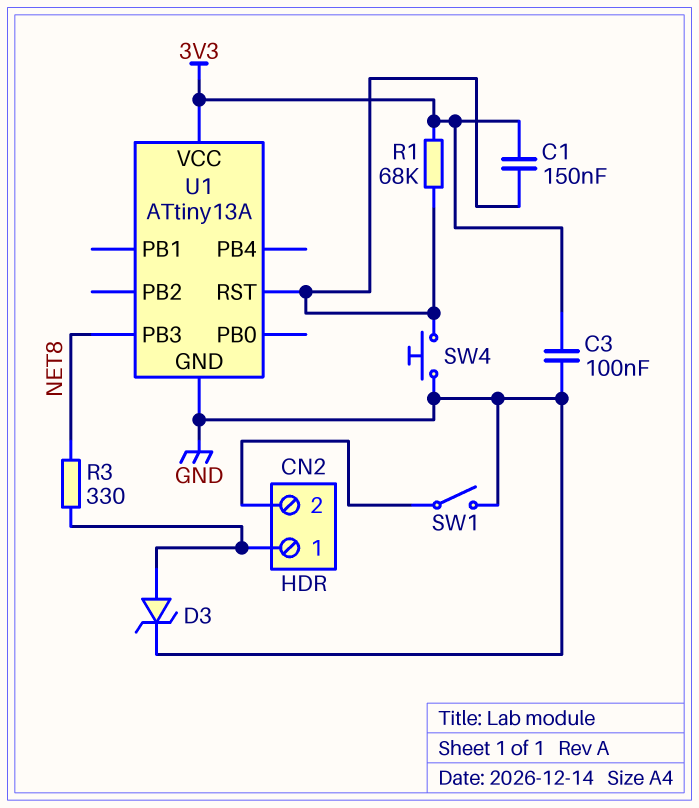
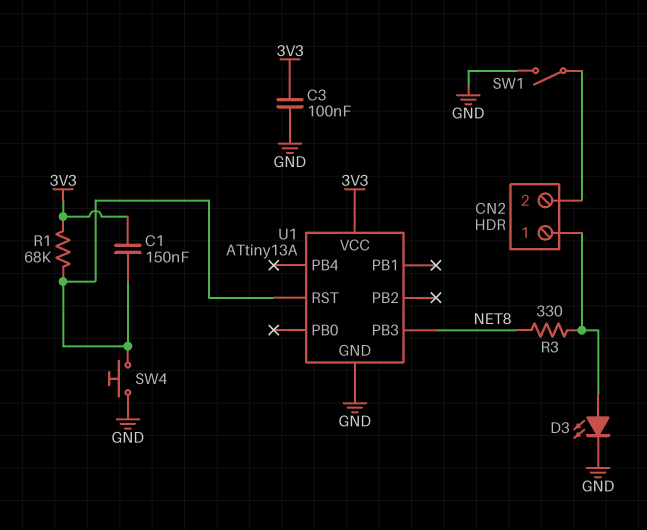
D3: zener (A CN2/1, K GND) -> LED (A CN2/1, K GND)

